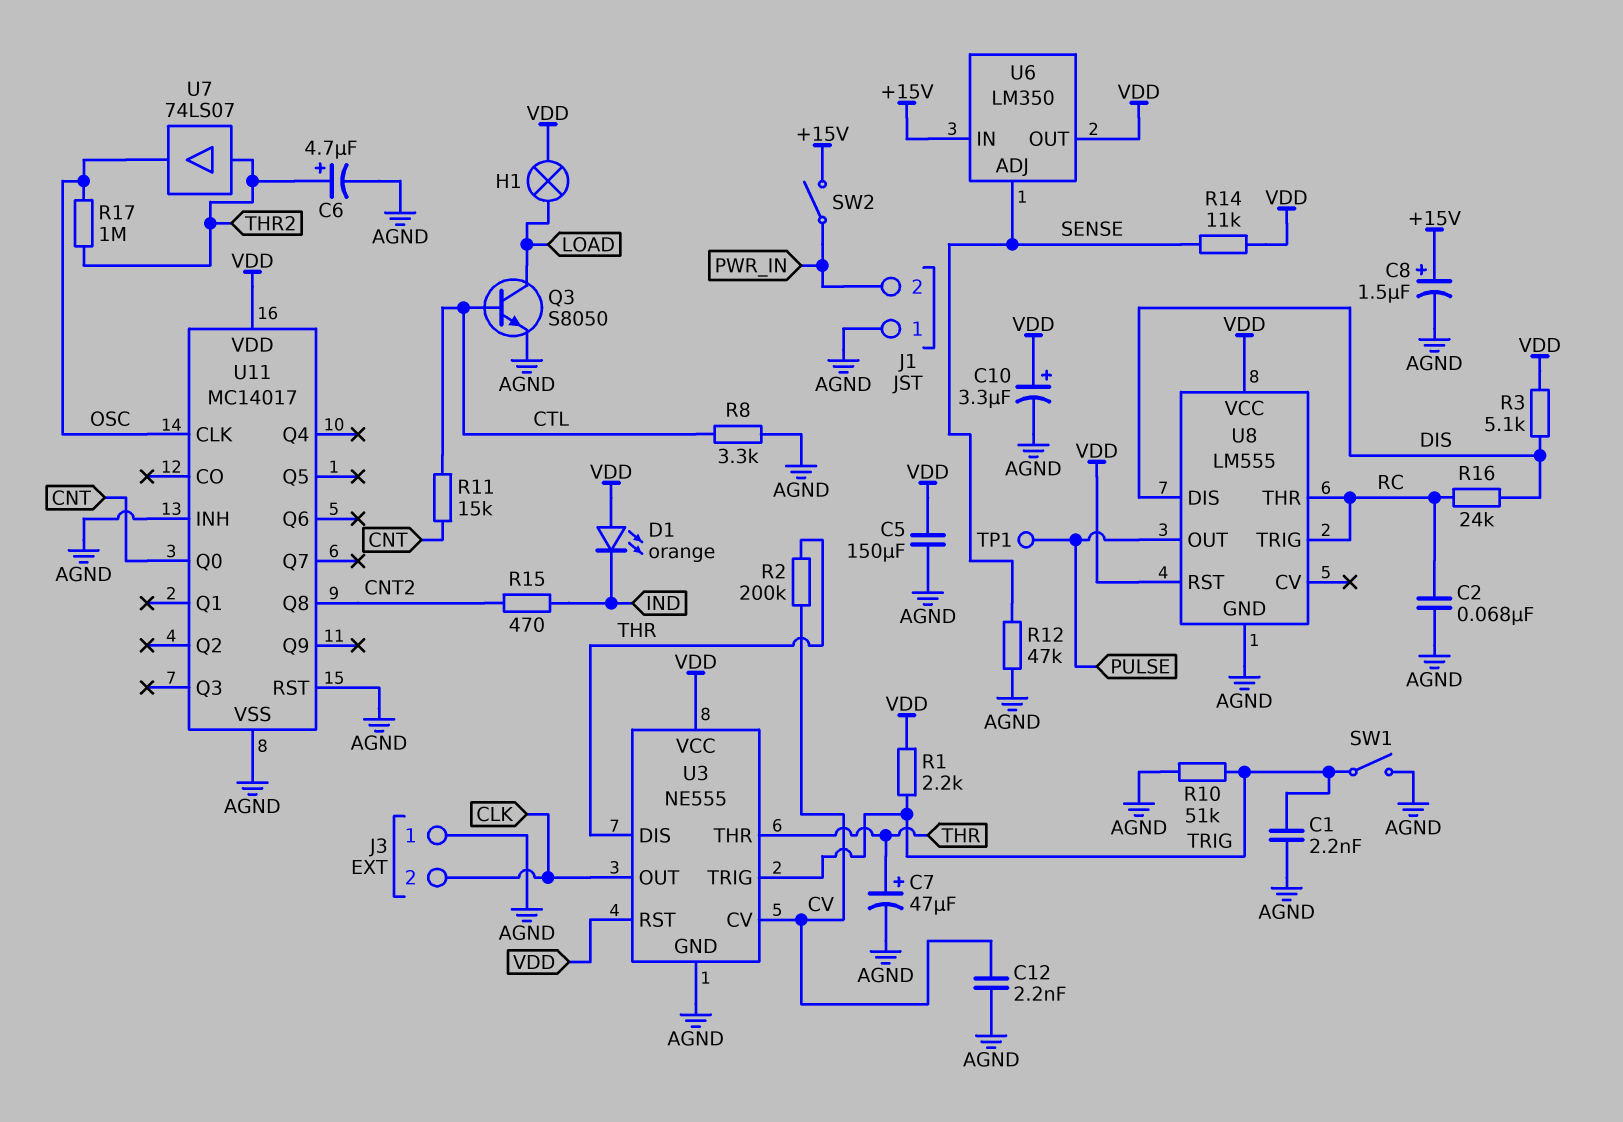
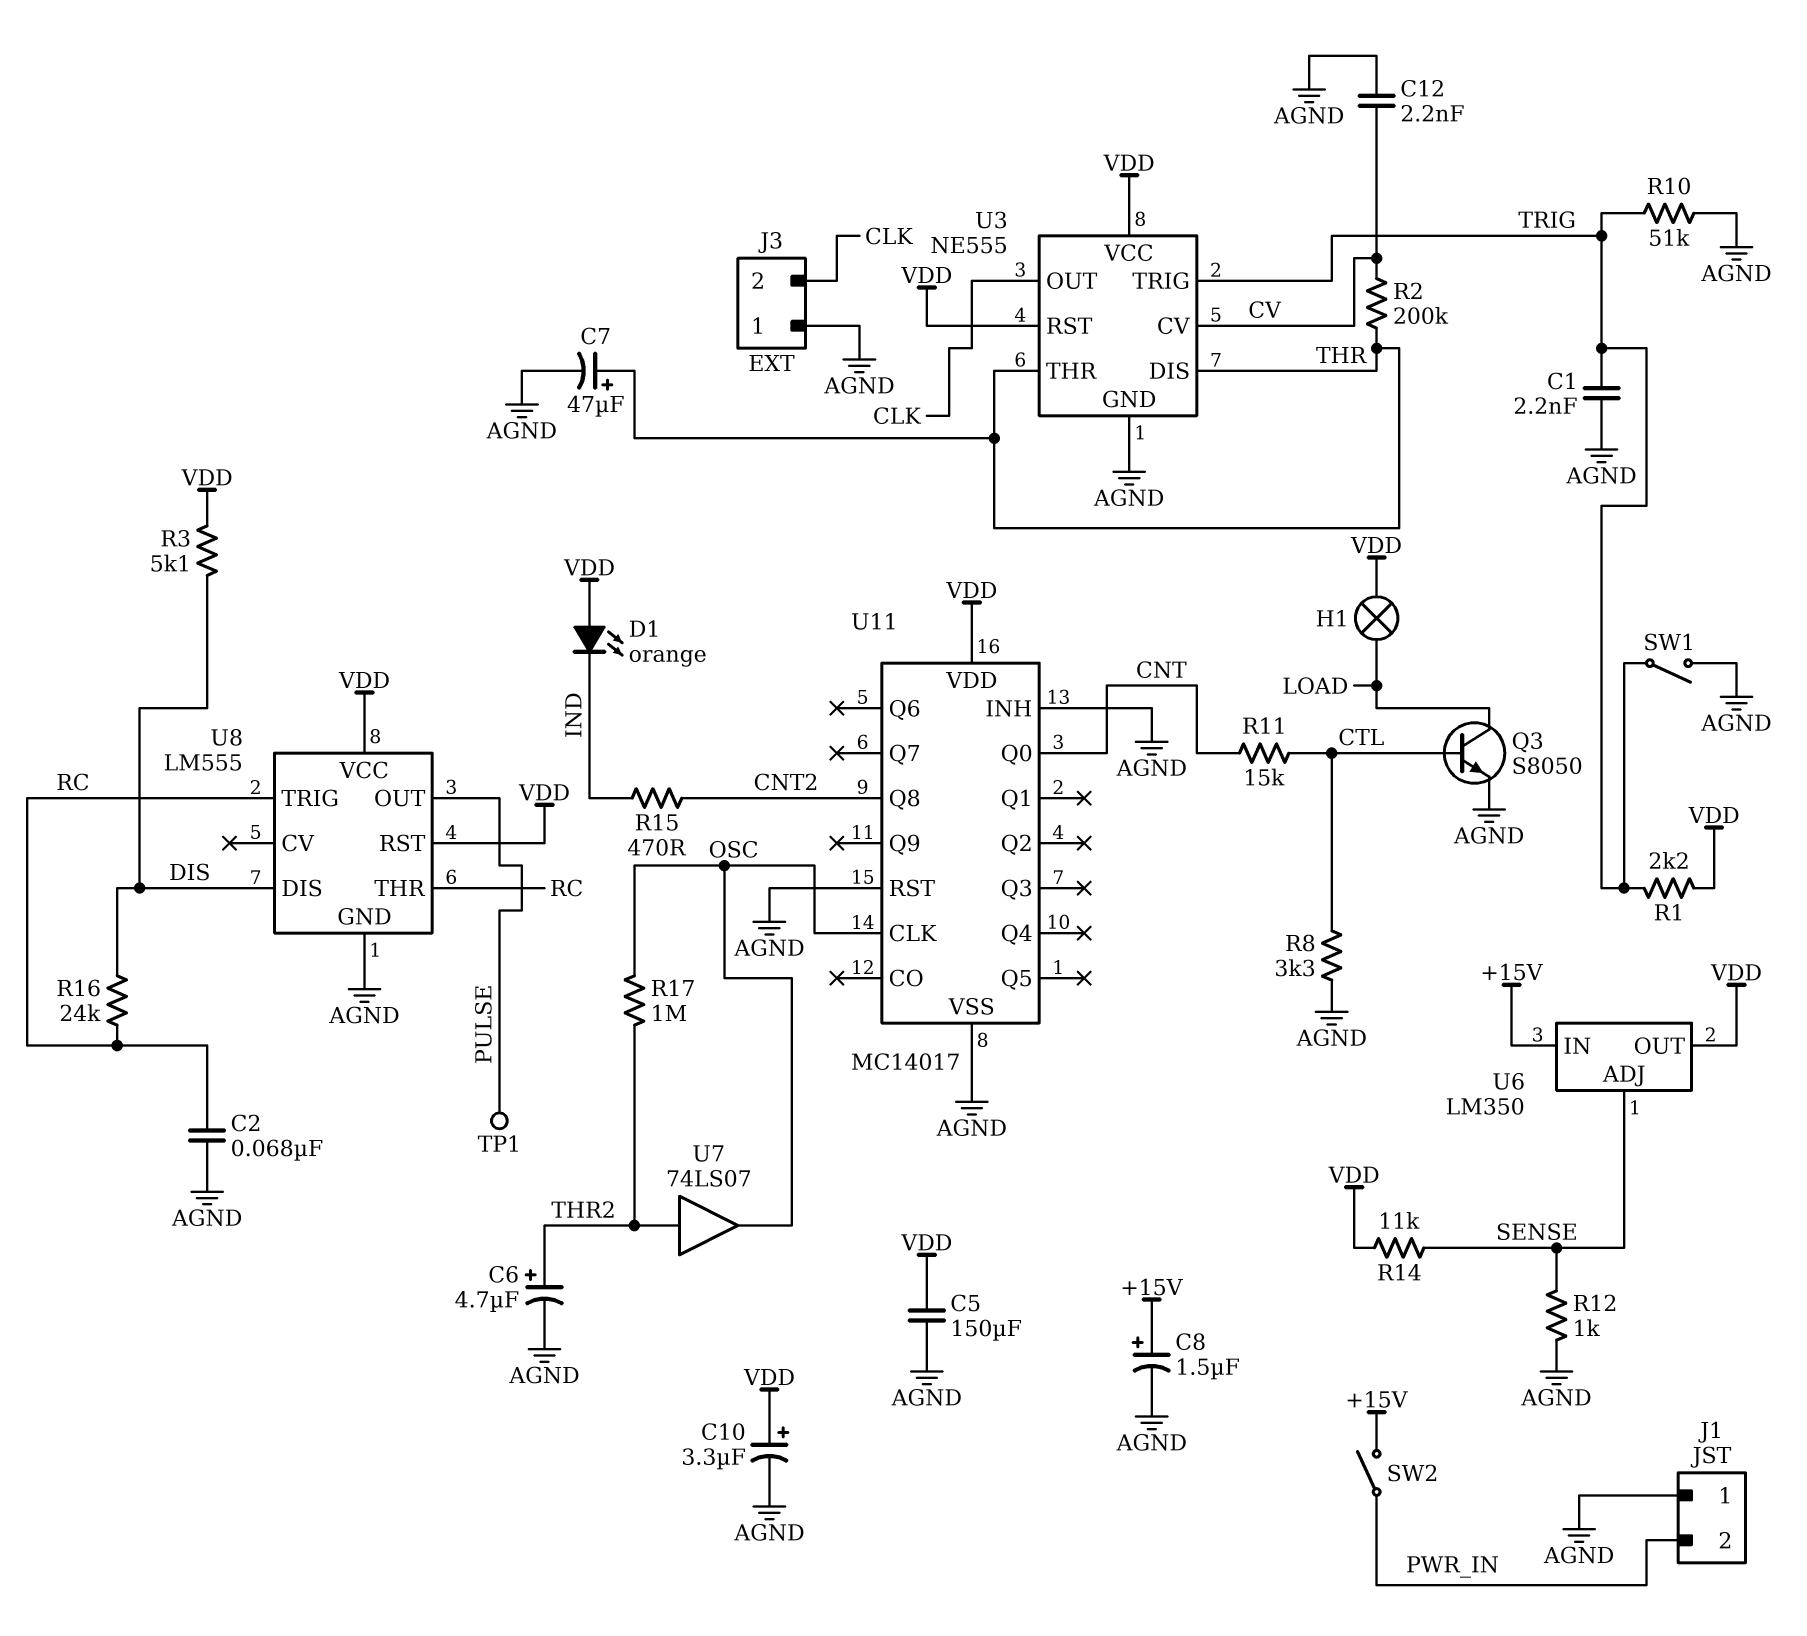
R12: 47k (AGND, SENSE) -> 1k (AGND, SENSE)

